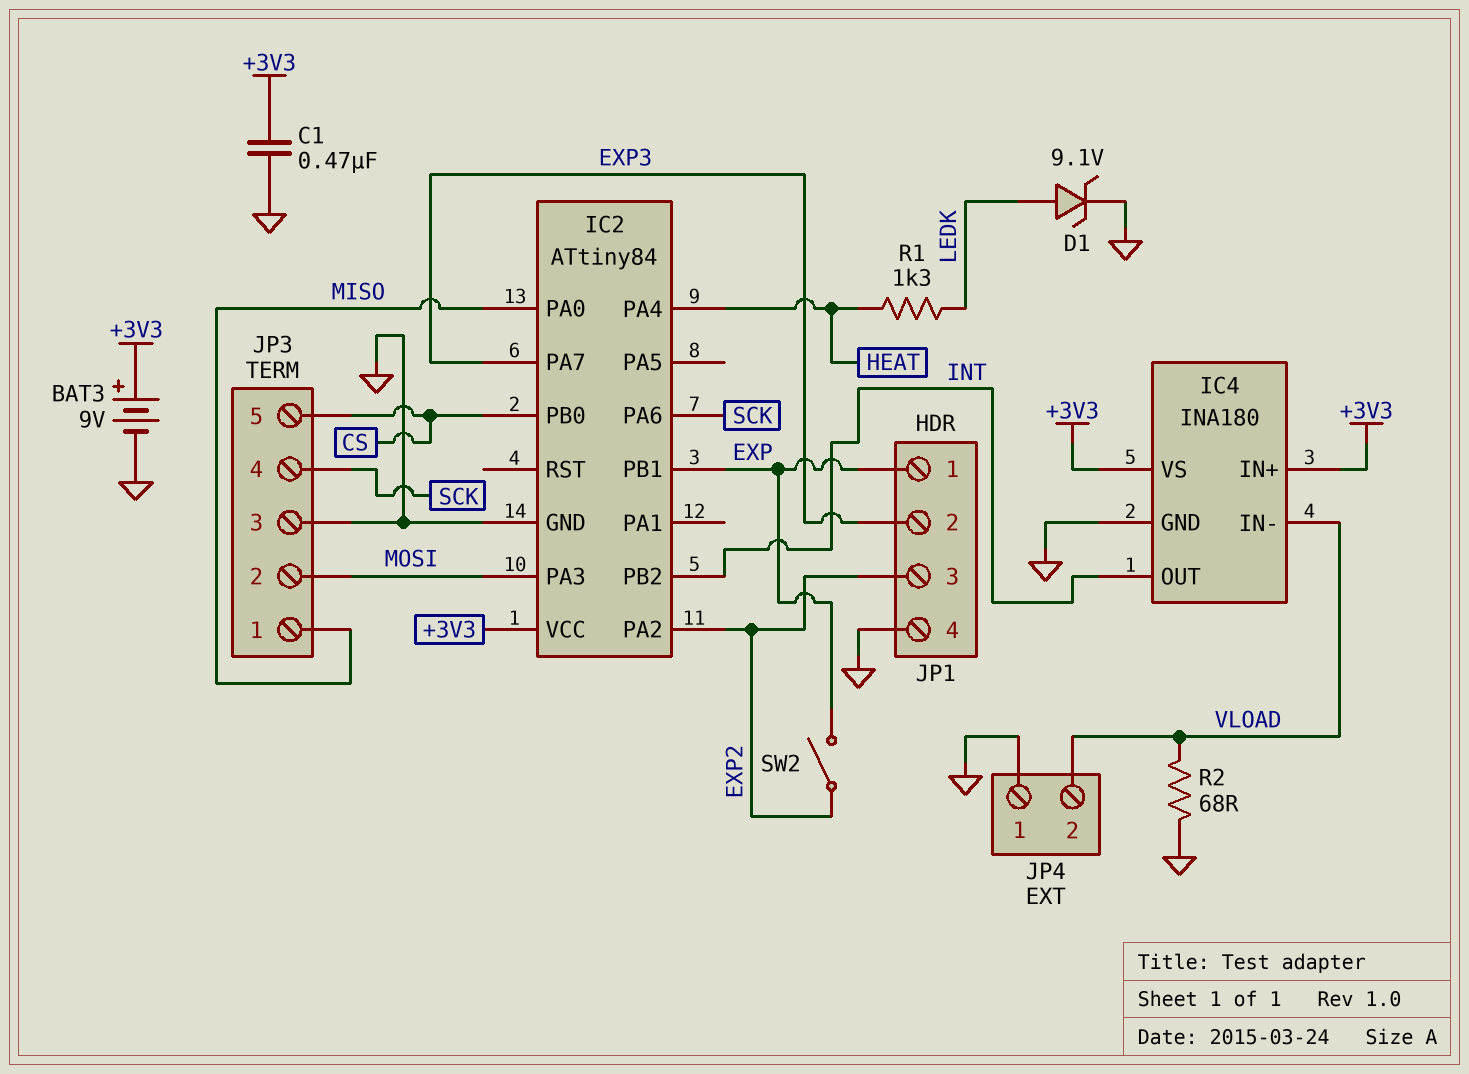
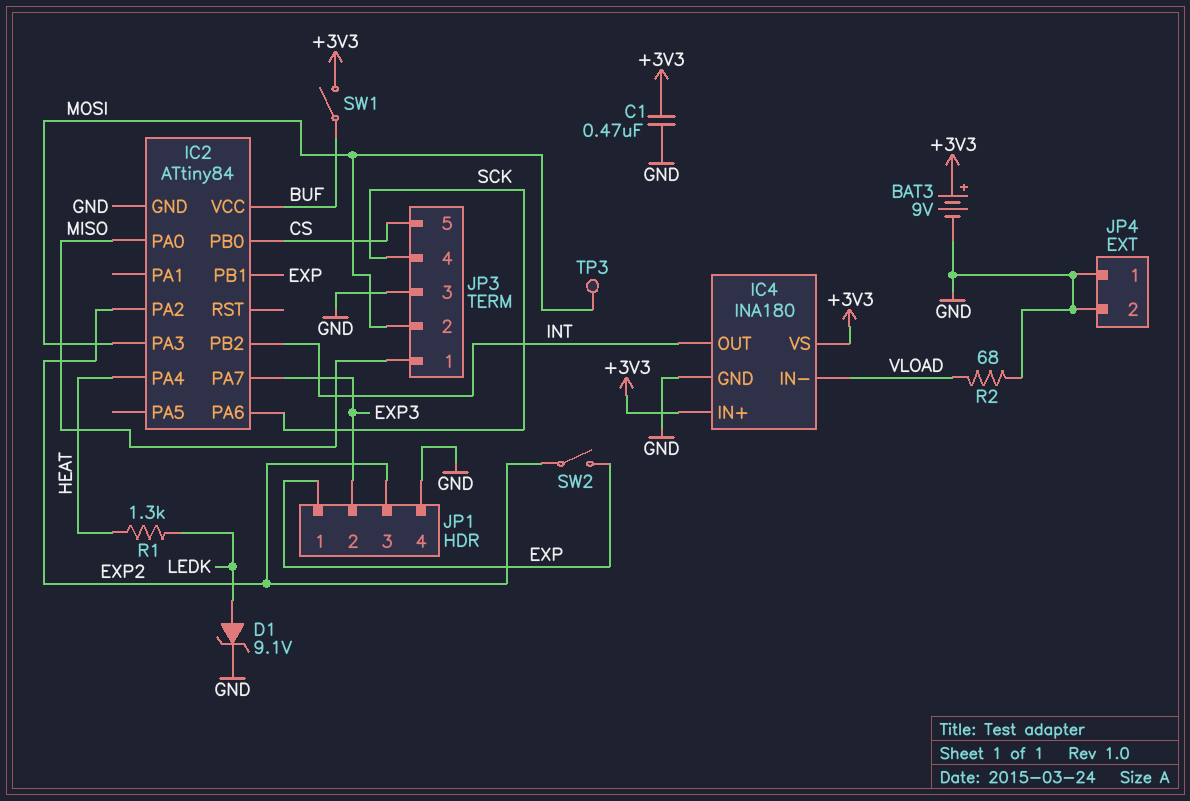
IC2 pin VCC: +3V3 -> BUF
JP4 pin 2: VLOAD -> GND
SW1: none -> switch (+3V3, BUF)
TP3: none -> test point (MOSI)

